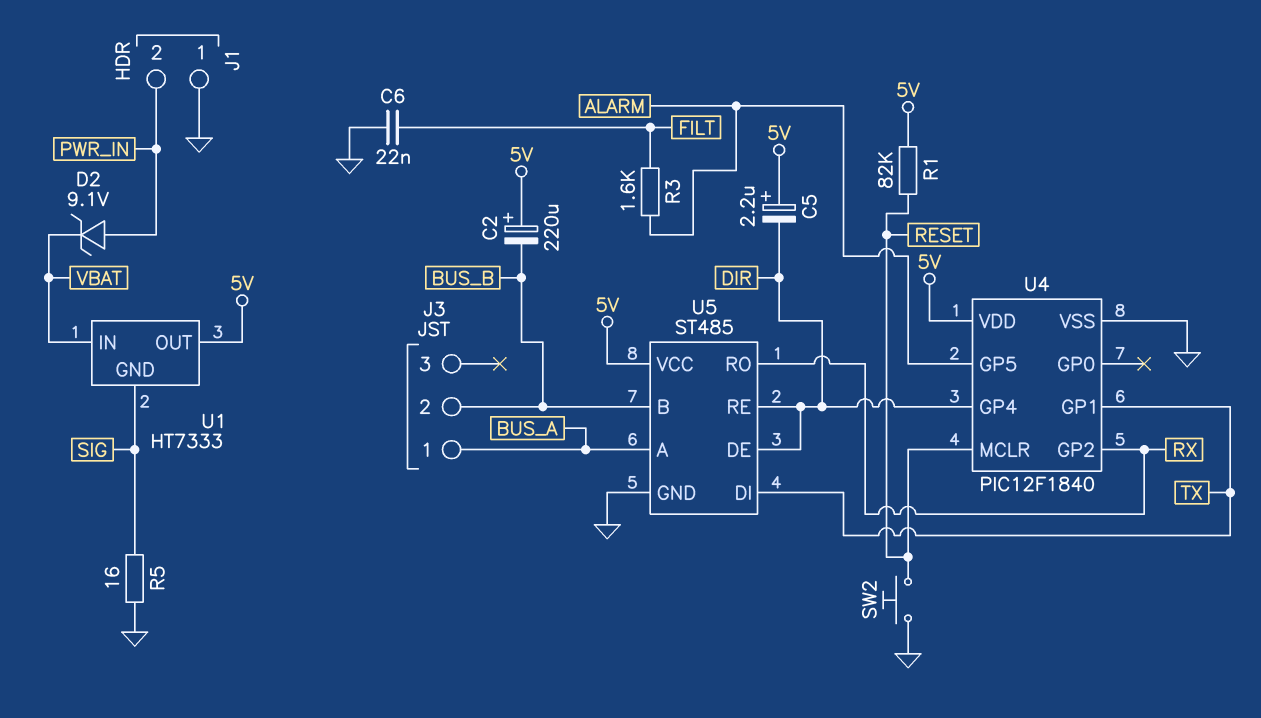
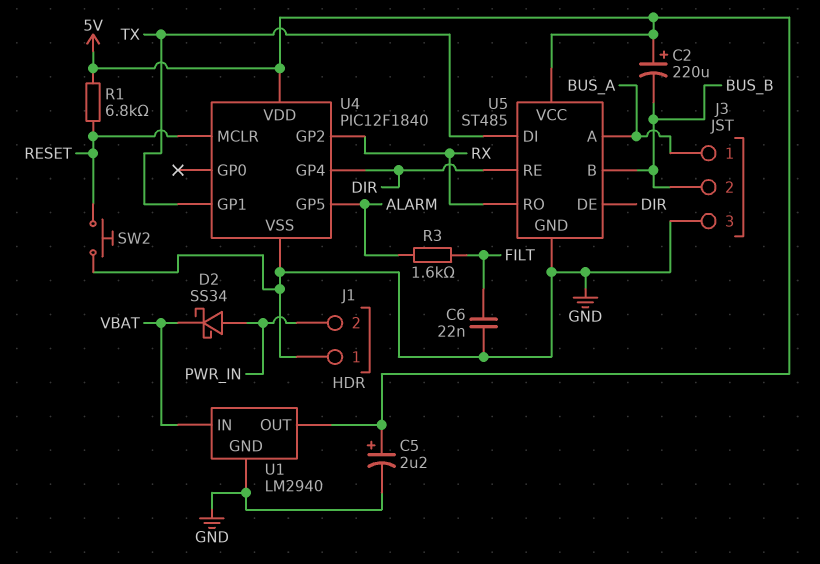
C5: 2.2uF (plus 5V, minus DIR) -> 2.2uF (plus 5V, minus GND)
D2: zener 9.1V (A PWR_IN, K VBAT) -> schottky SS34 (A PWR_IN, K VBAT)
J3 pin 3: none -> GND
R1: 82k (5V, RESET) -> 6.8k (5V, RESET)
R5: 16 (GND, SIG) -> none
U1: HT7333 -> LM2940
U1 pin GND: SIG -> GND

